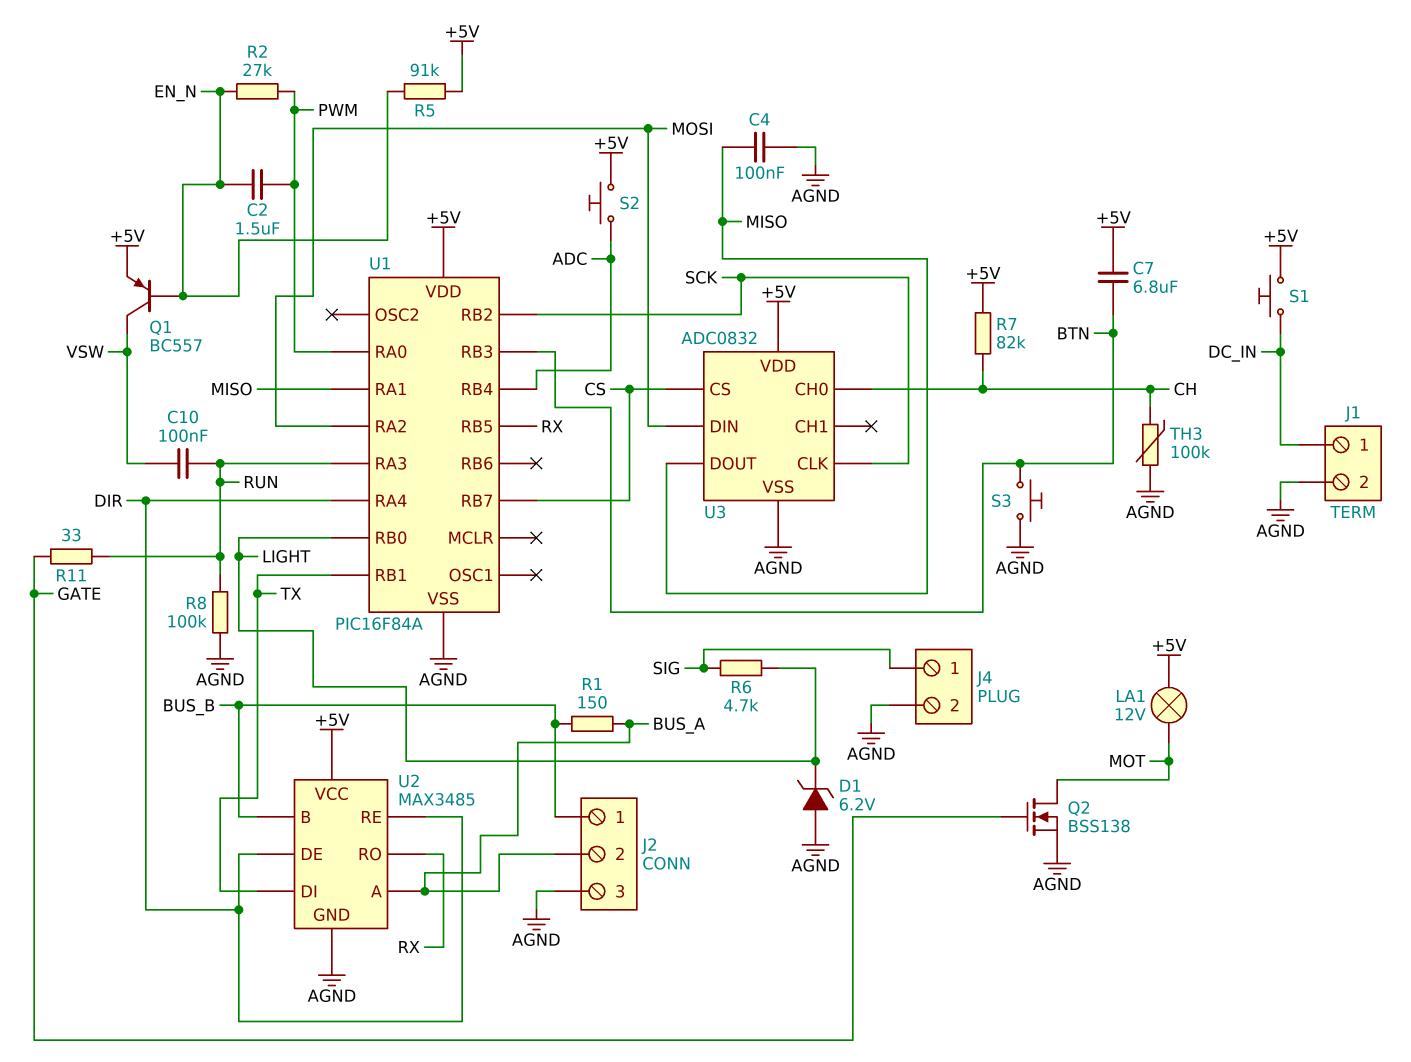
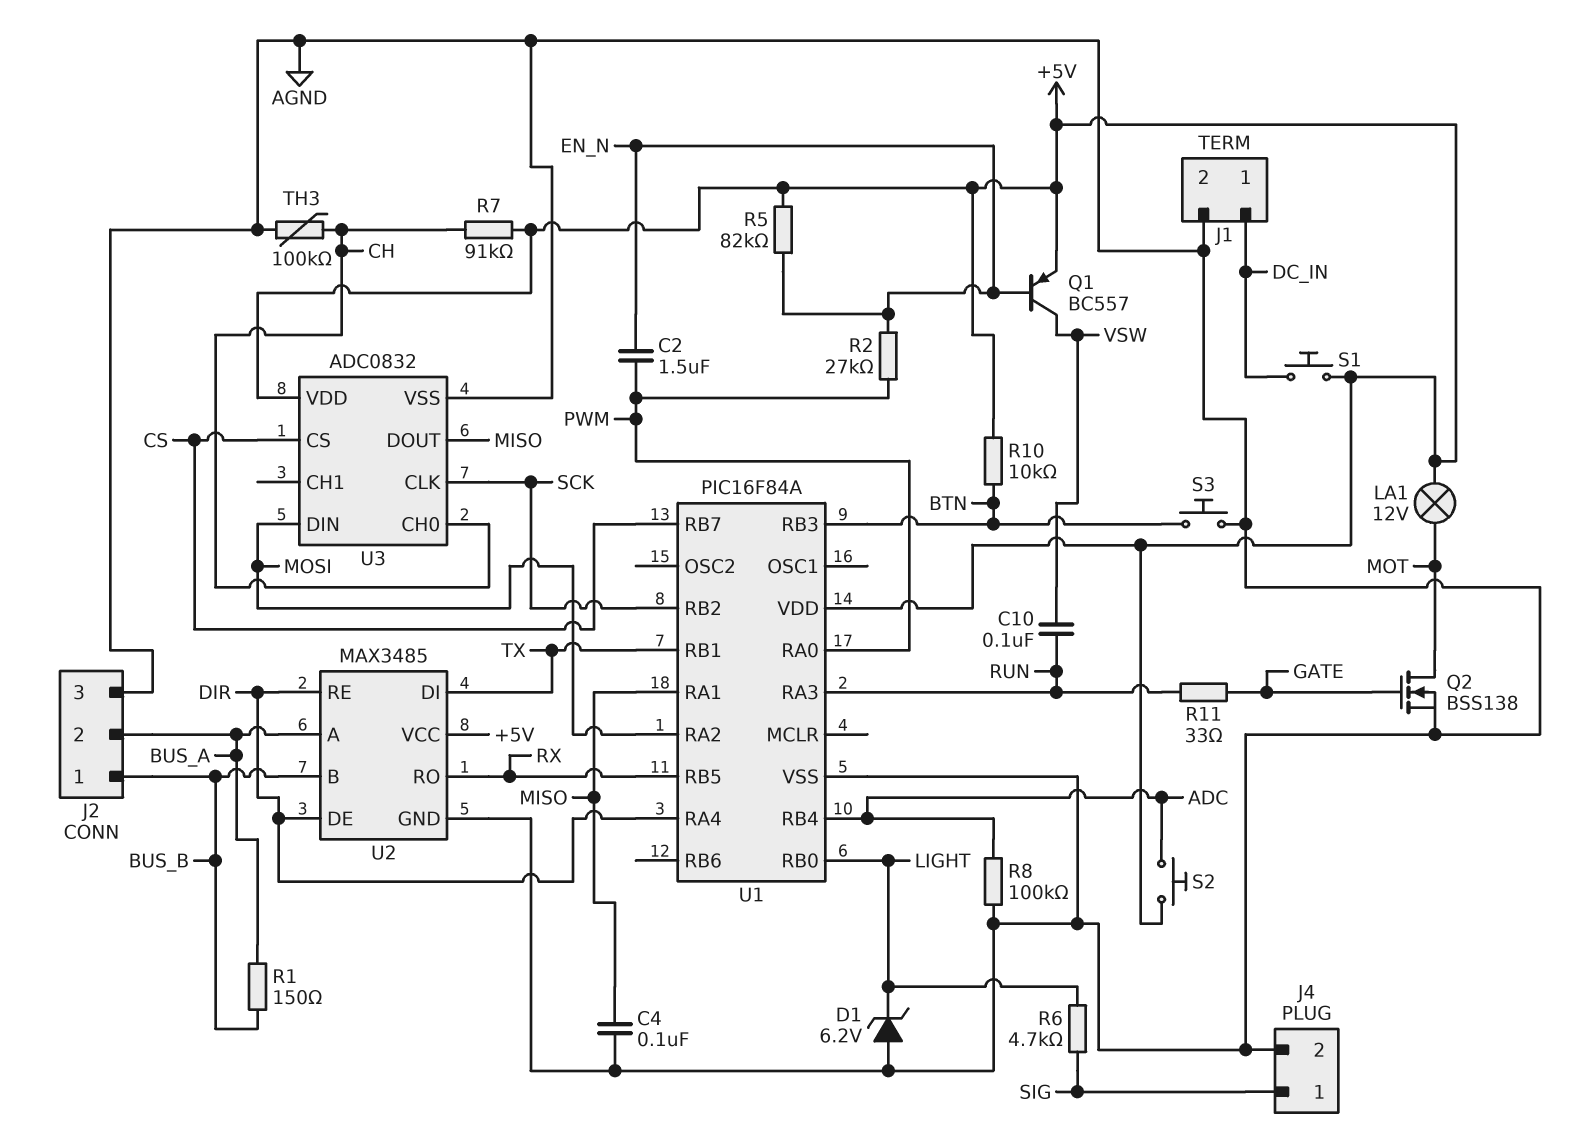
C7: 6.8uF (+5V, BTN) -> none
R5: 91k (+5V, EN_N) -> 82k (+5V, EN_N)
R7: 82k (+5V, CH) -> 91k (+5V, CH)
R8: 100k (AGND, RUN) -> 100k (ADC, AGND)
R10: none -> 10k (+5V, BTN)

